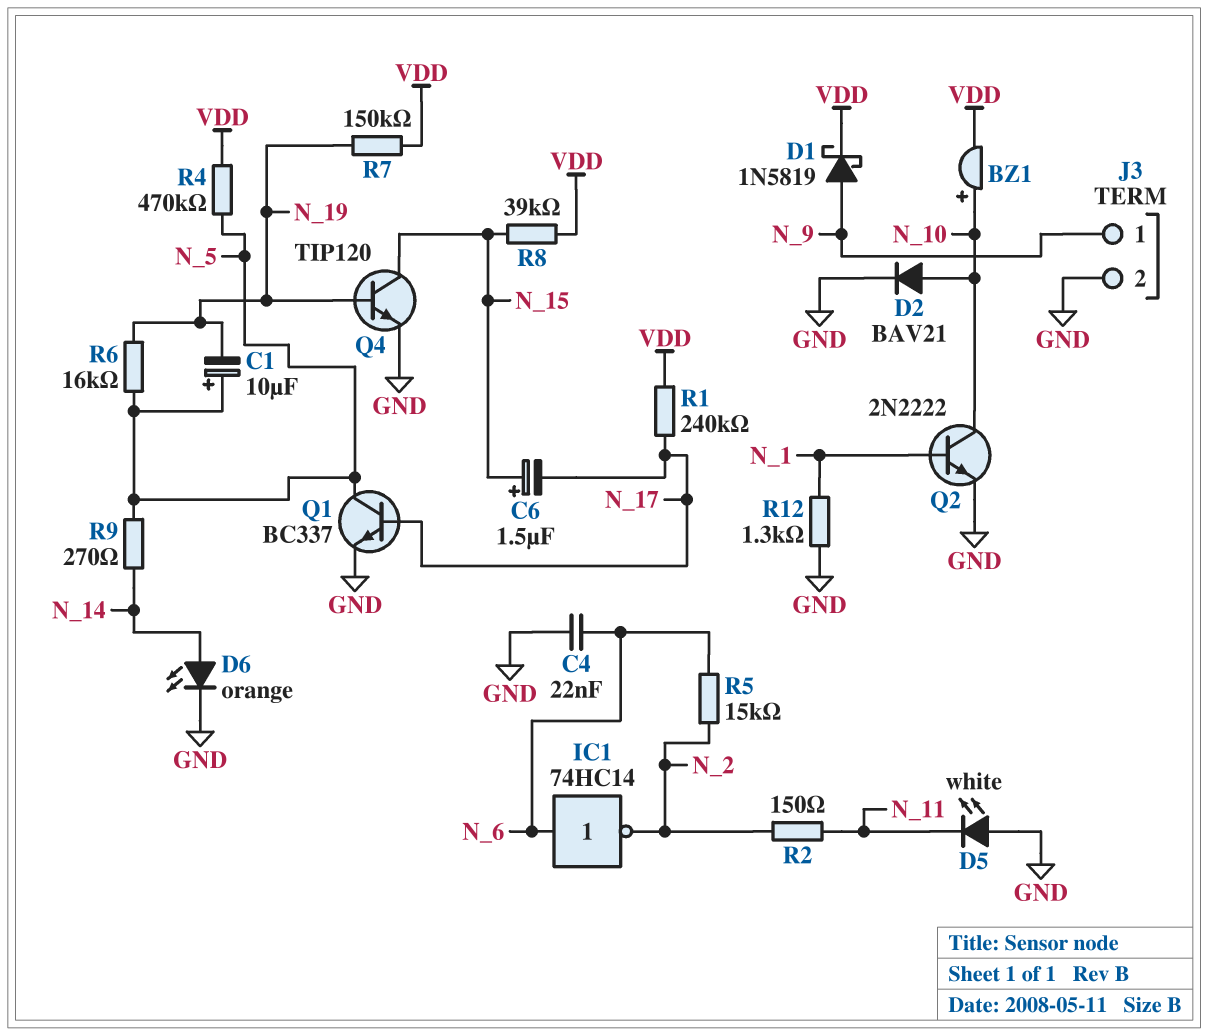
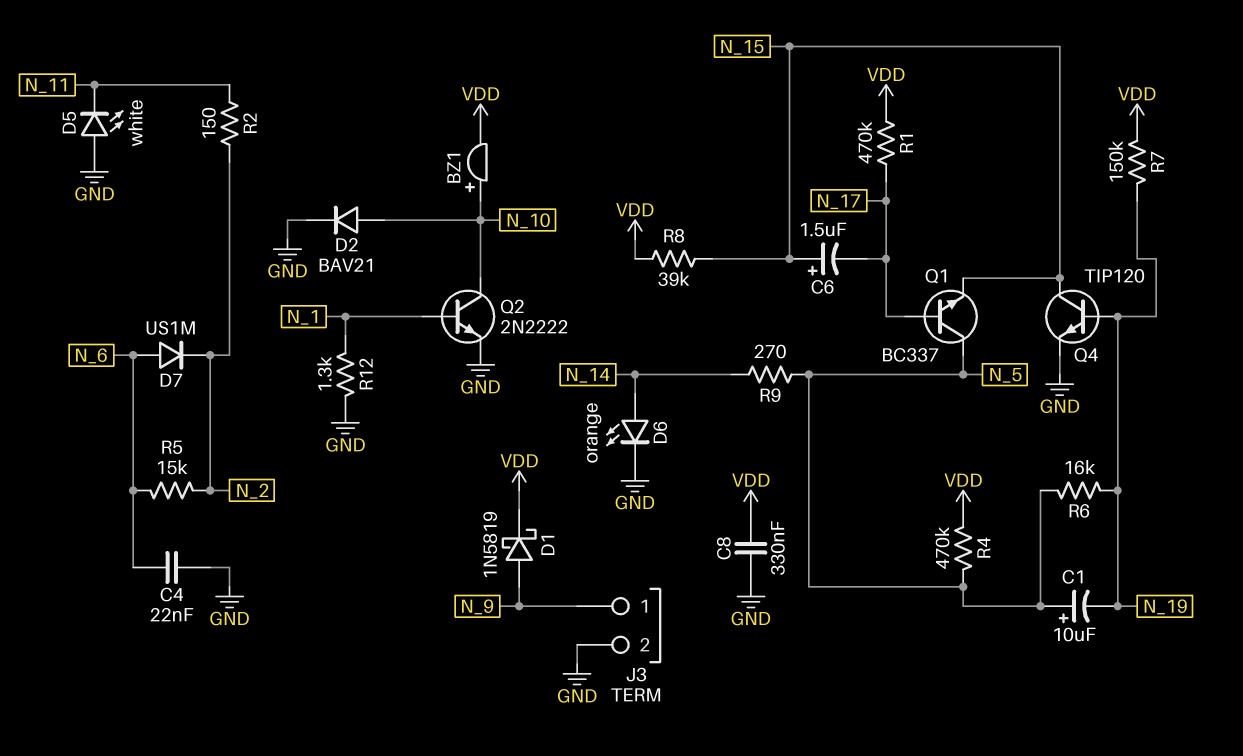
C8: none -> 330nF (GND, VDD)
D7: none -> diode US1M (A N_6, K N_2)
IC1: NOT 74HC14 (in N_6, out N_2) -> none
Q1: NPN BC337 (B N_17, C N_5, E GND) -> NPN BC337 (B N_17, C N_5, E N_15)
R1: 240k (N_17, VDD) -> 470k (N_17, VDD)

